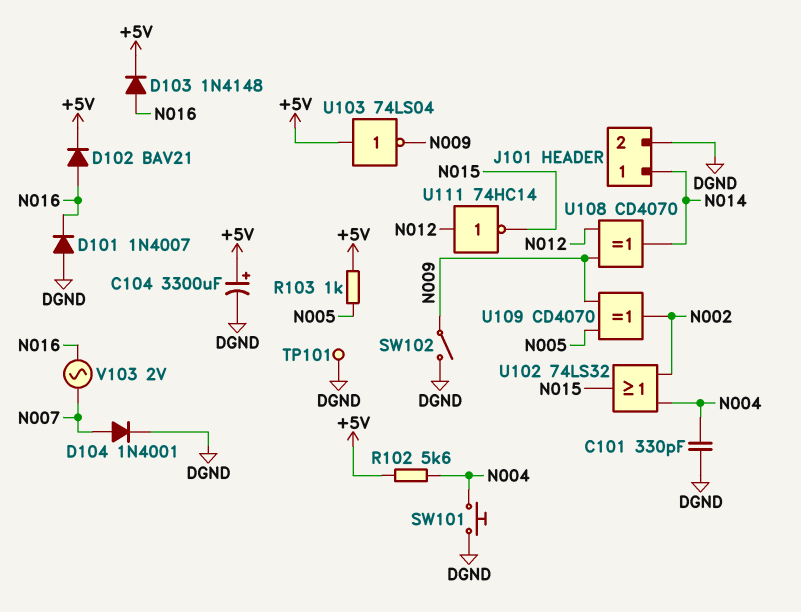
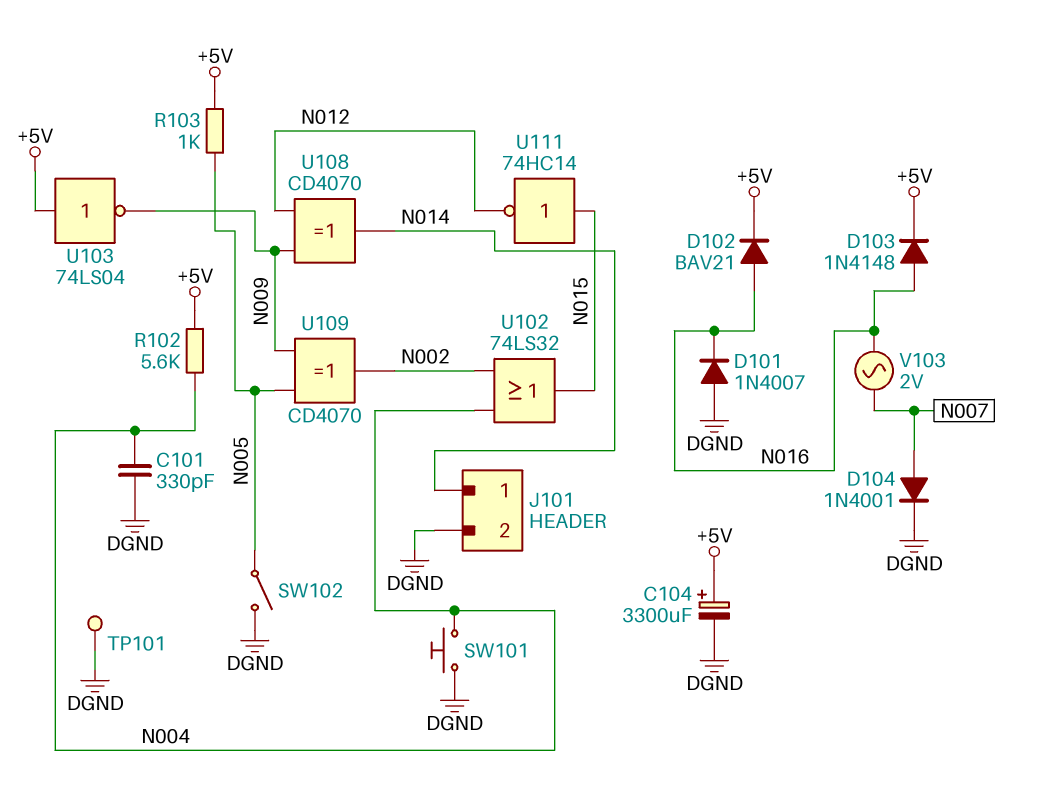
SW102: switch (DGND, N009) -> switch (DGND, N005)
U111: NOT 74HC14 (in N012, out N015) -> NOT 74HC14 (in N015, out N012)

